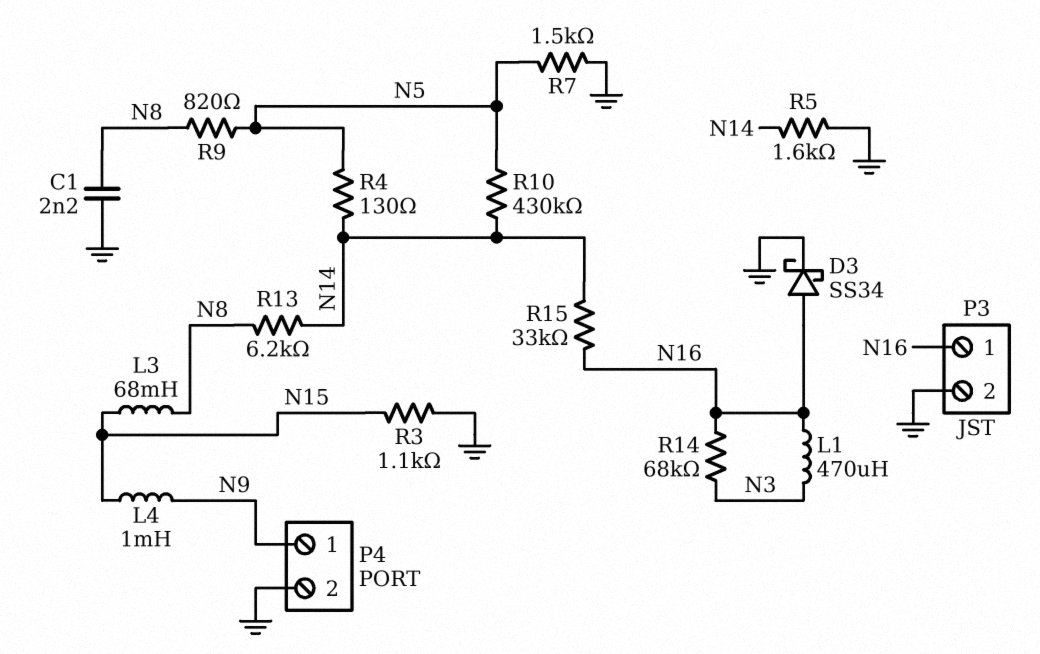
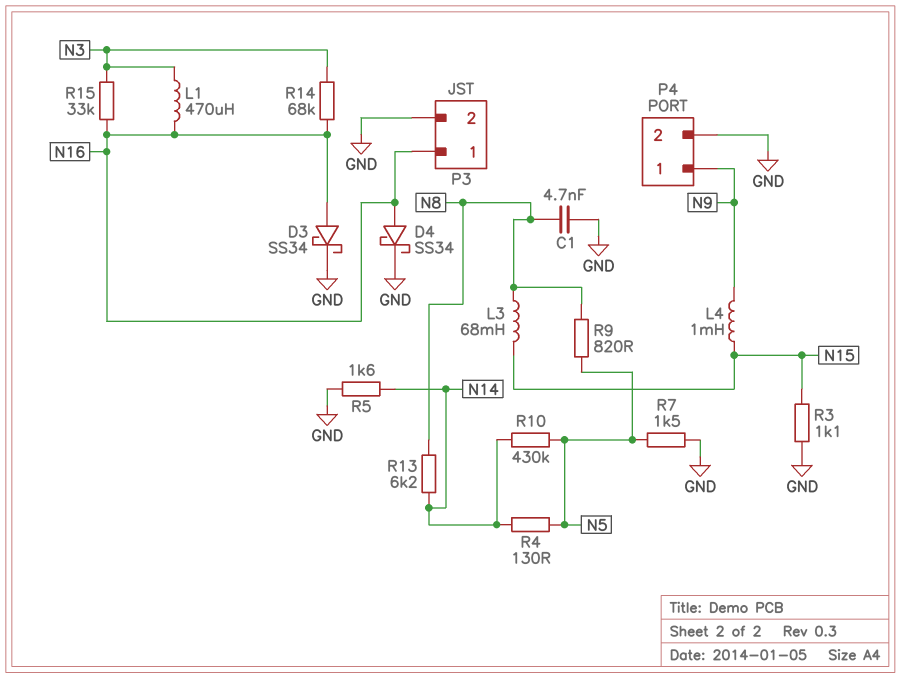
C1: 2.2nF (GND, N8) -> 4.7nF (GND, N8)
D4: none -> schottky SS34 (A N16, K GND)
R15: 33k (N14, N16) -> 33k (N3, N16)

